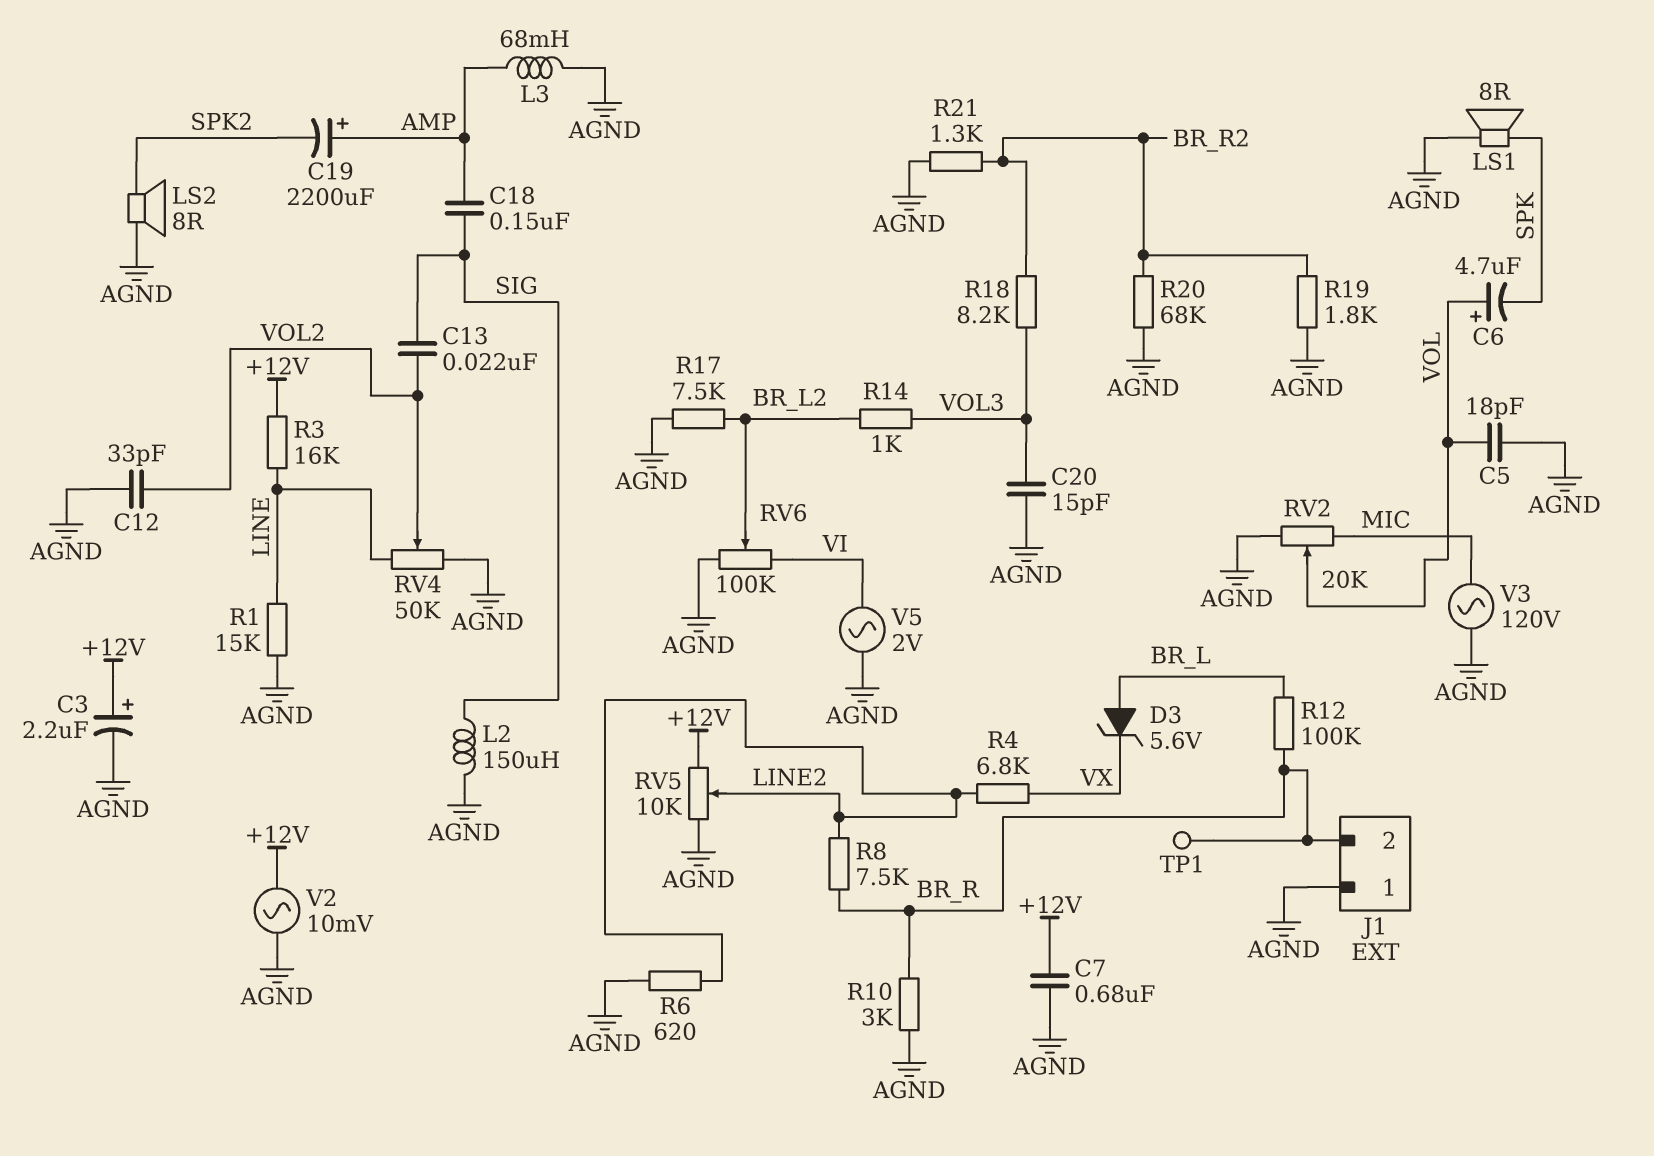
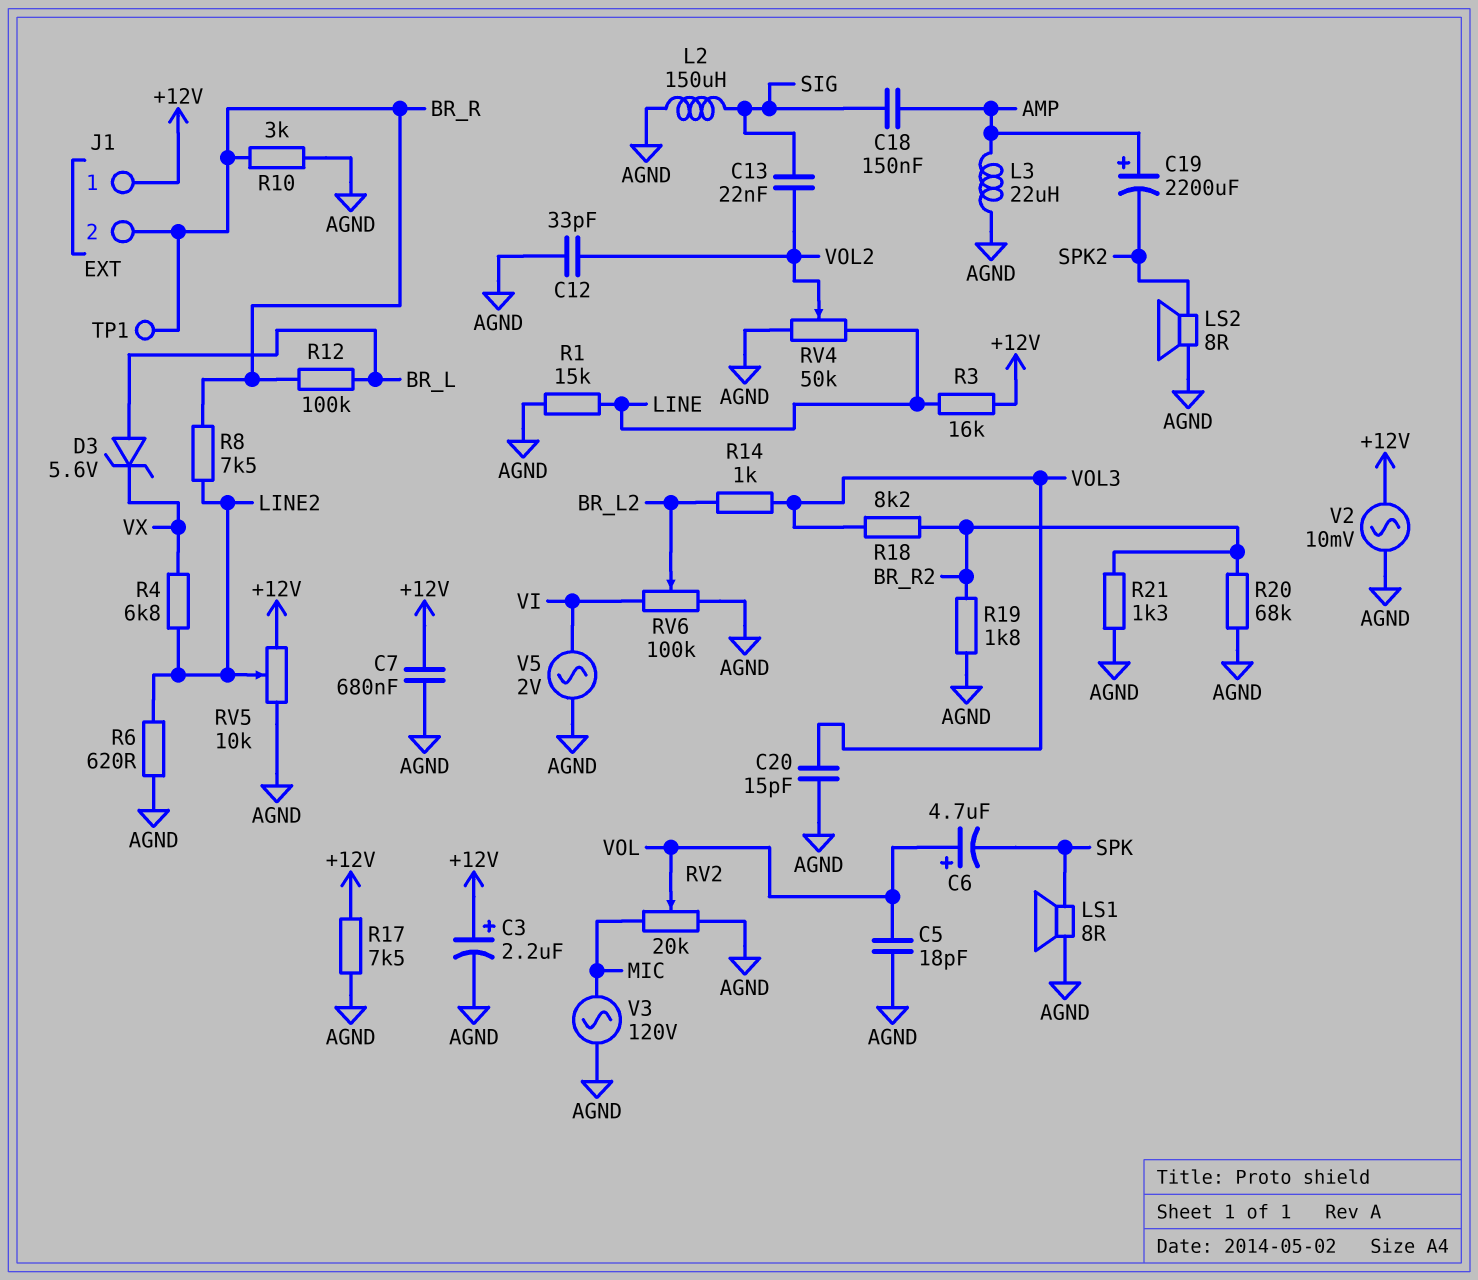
J1 pin 1: AGND -> +12V
L3: 68mH (AGND, AMP) -> 22uH (AGND, AMP)
R17: 7.5k (AGND, BR_L2) -> 7.5k (+12V, AGND)

